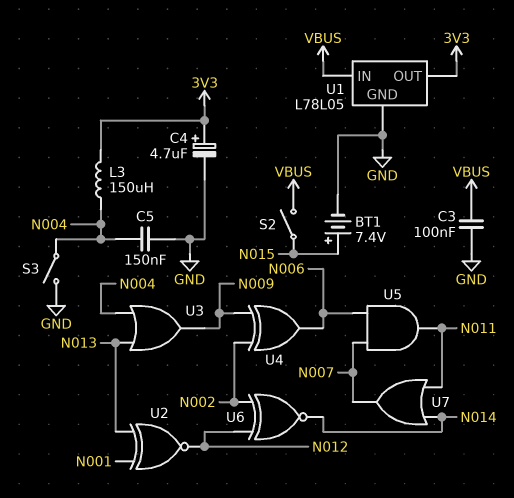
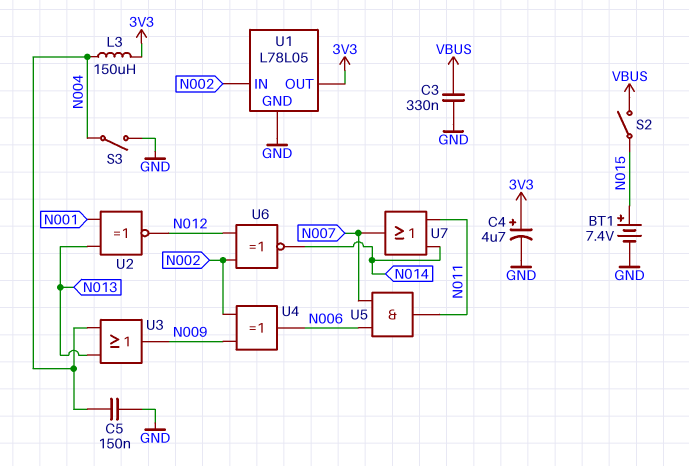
C3: 100nF (GND, VBUS) -> 330nF (GND, VBUS)
U1 pin IN: VBUS -> N002

